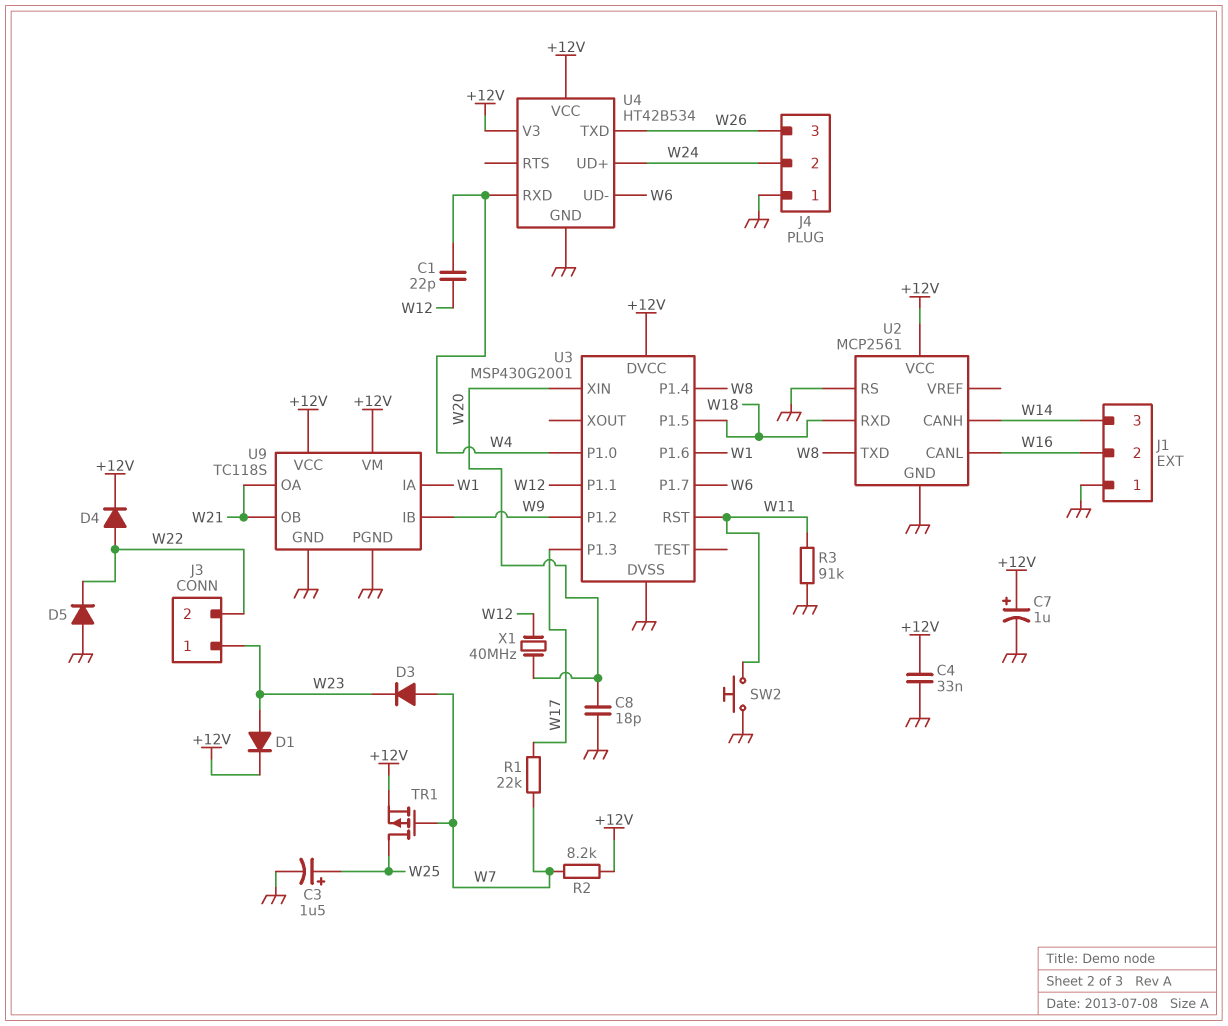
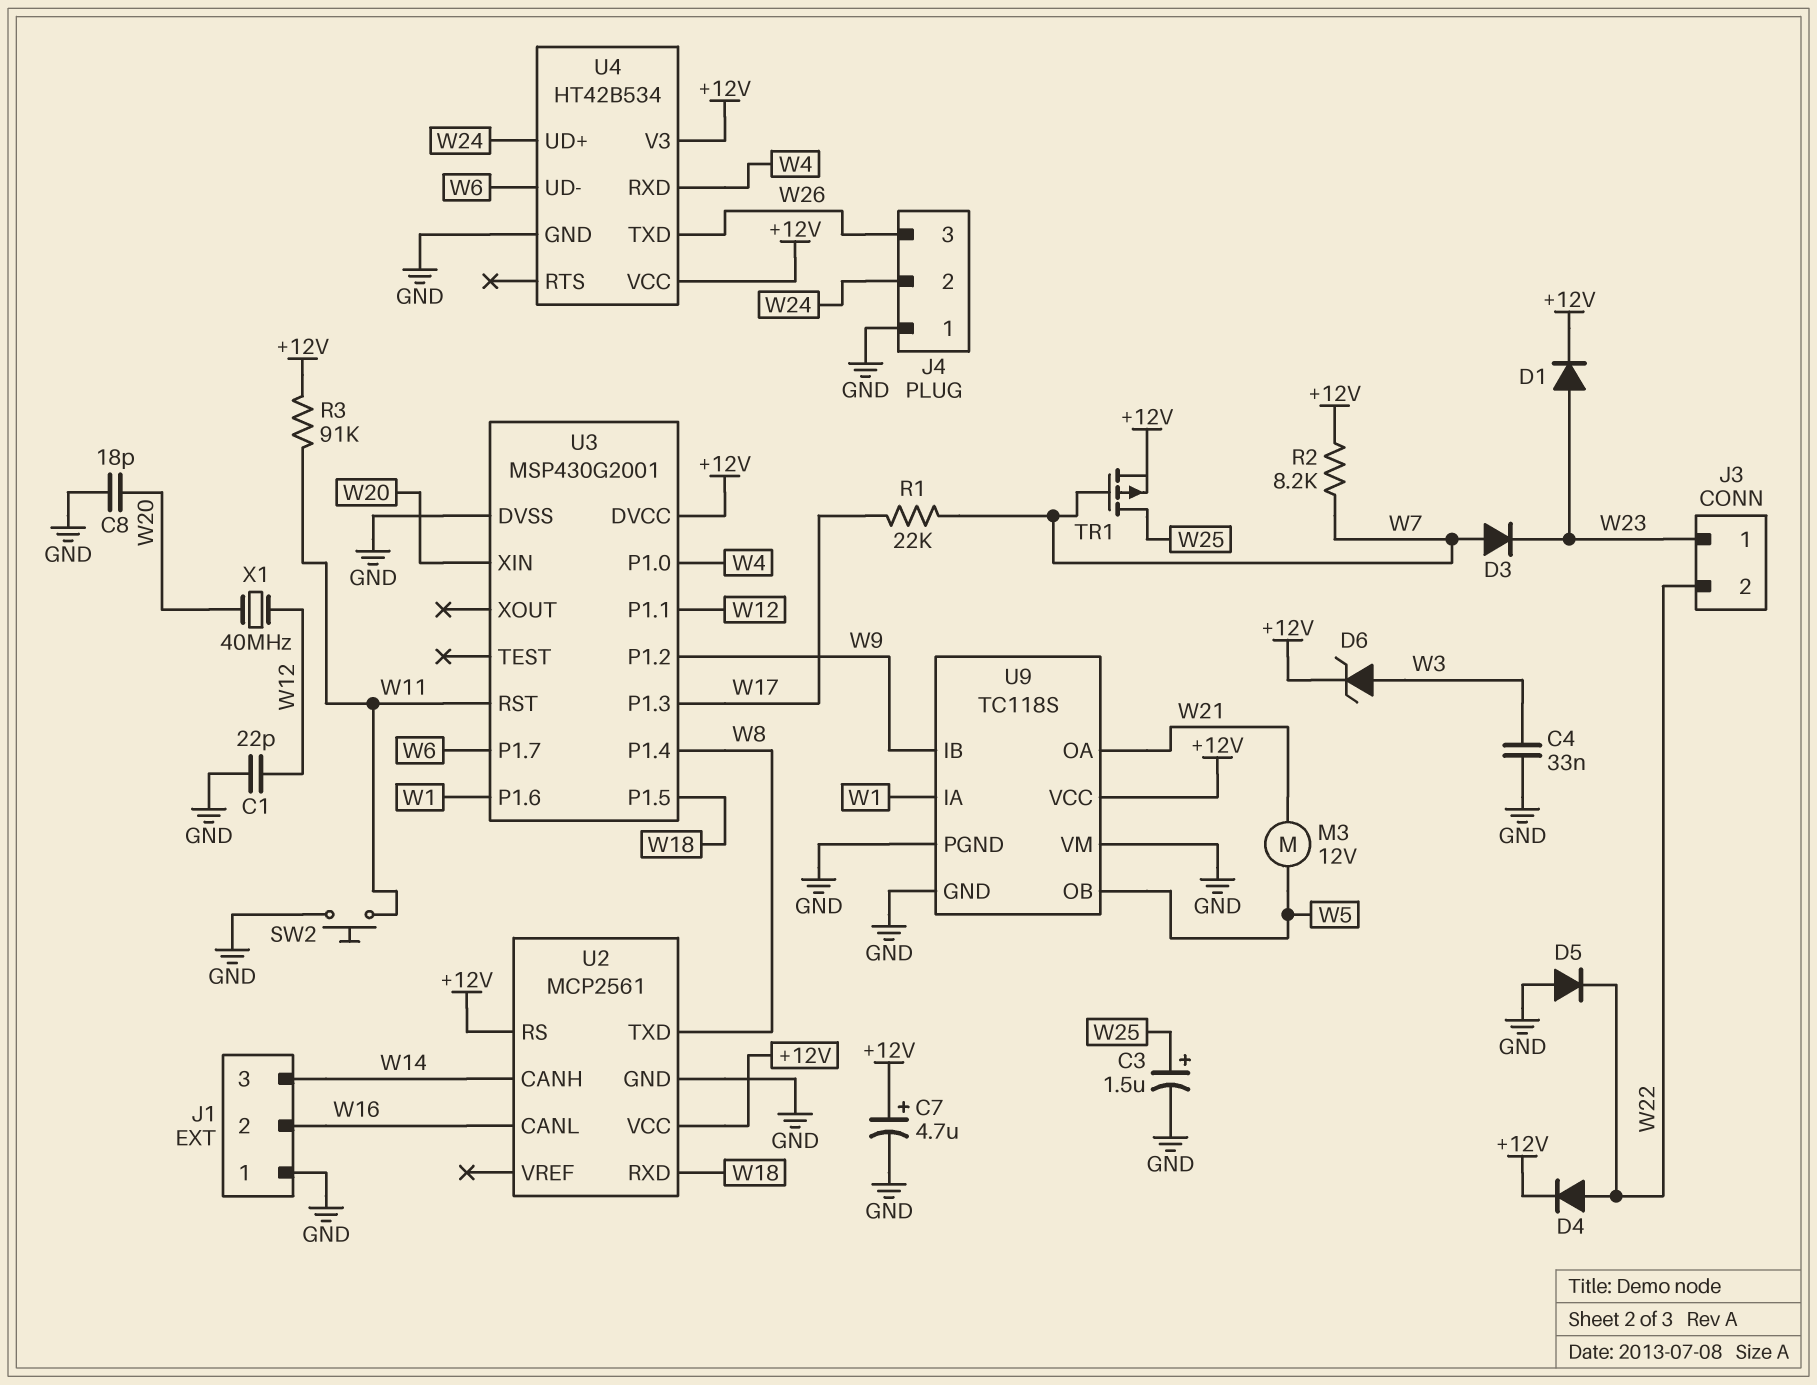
C1: 22pF (W4, W12) -> 22pF (GND, W12)
C4: 33nF (+12V, GND) -> 33nF (GND, W3)
C7: 1uF (plus +12V, minus GND) -> 4.7uF (plus +12V, minus GND)
D6: none -> zener (A W3, K +12V)
M3: none -> motor 12V (W5, W21)
R3: 91k (GND, W11) -> 91k (+12V, W11)
U2 pin RS: GND -> +12V
U9 pin OB: W21 -> W5
U9 pin VM: +12V -> GND

